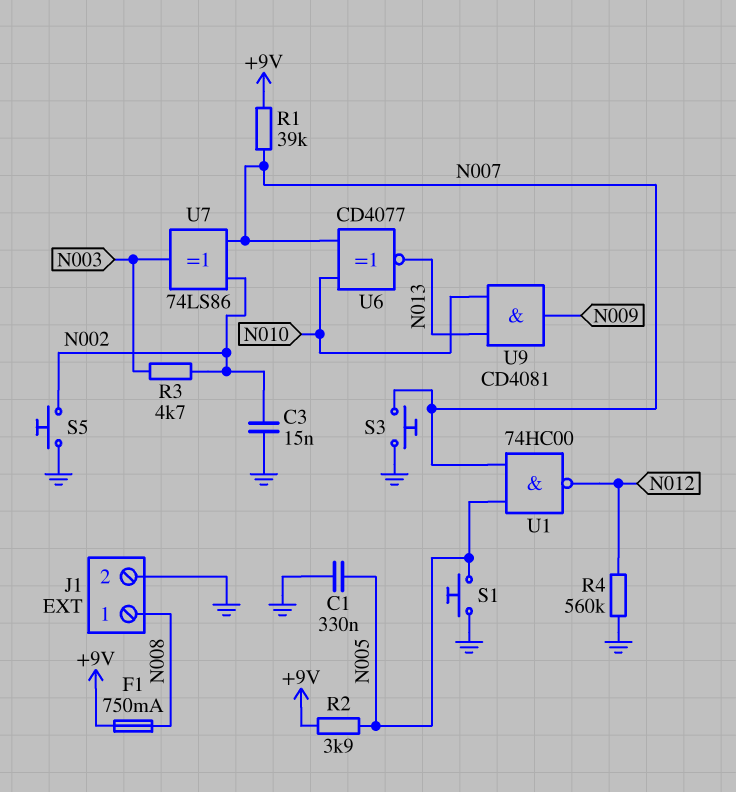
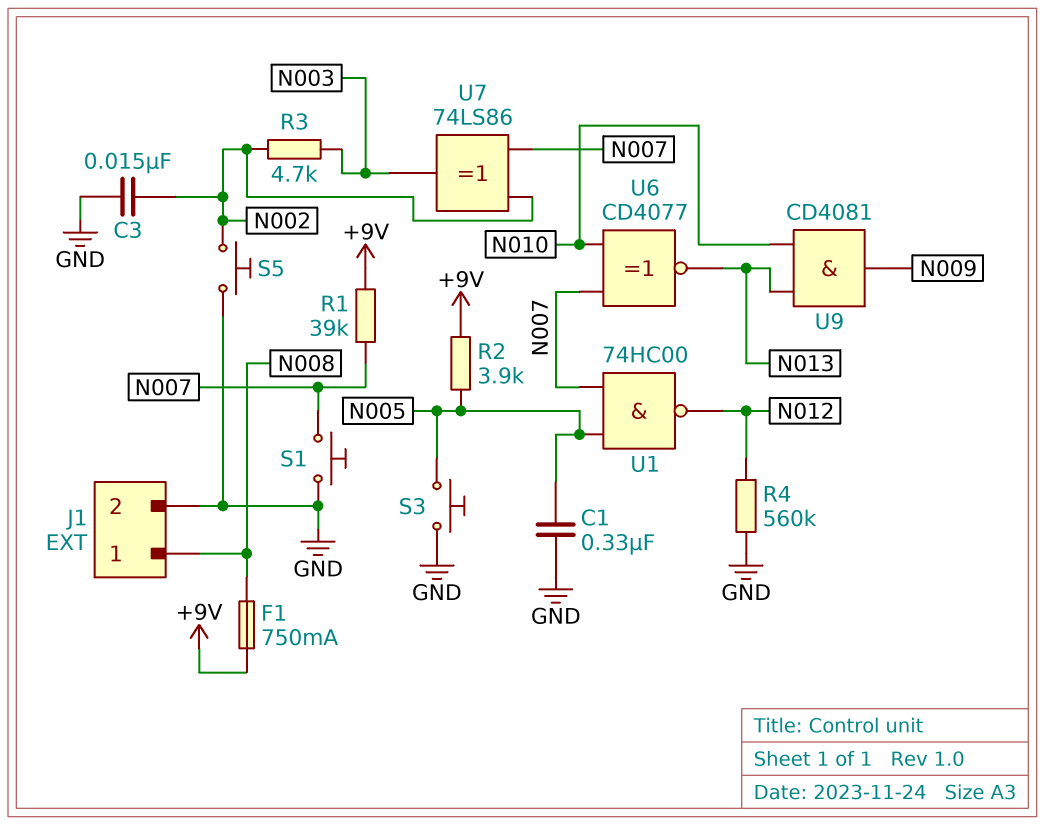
S1: button (GND, N005) -> button (GND, N007)
S3: button (GND, N007) -> button (GND, N005)

